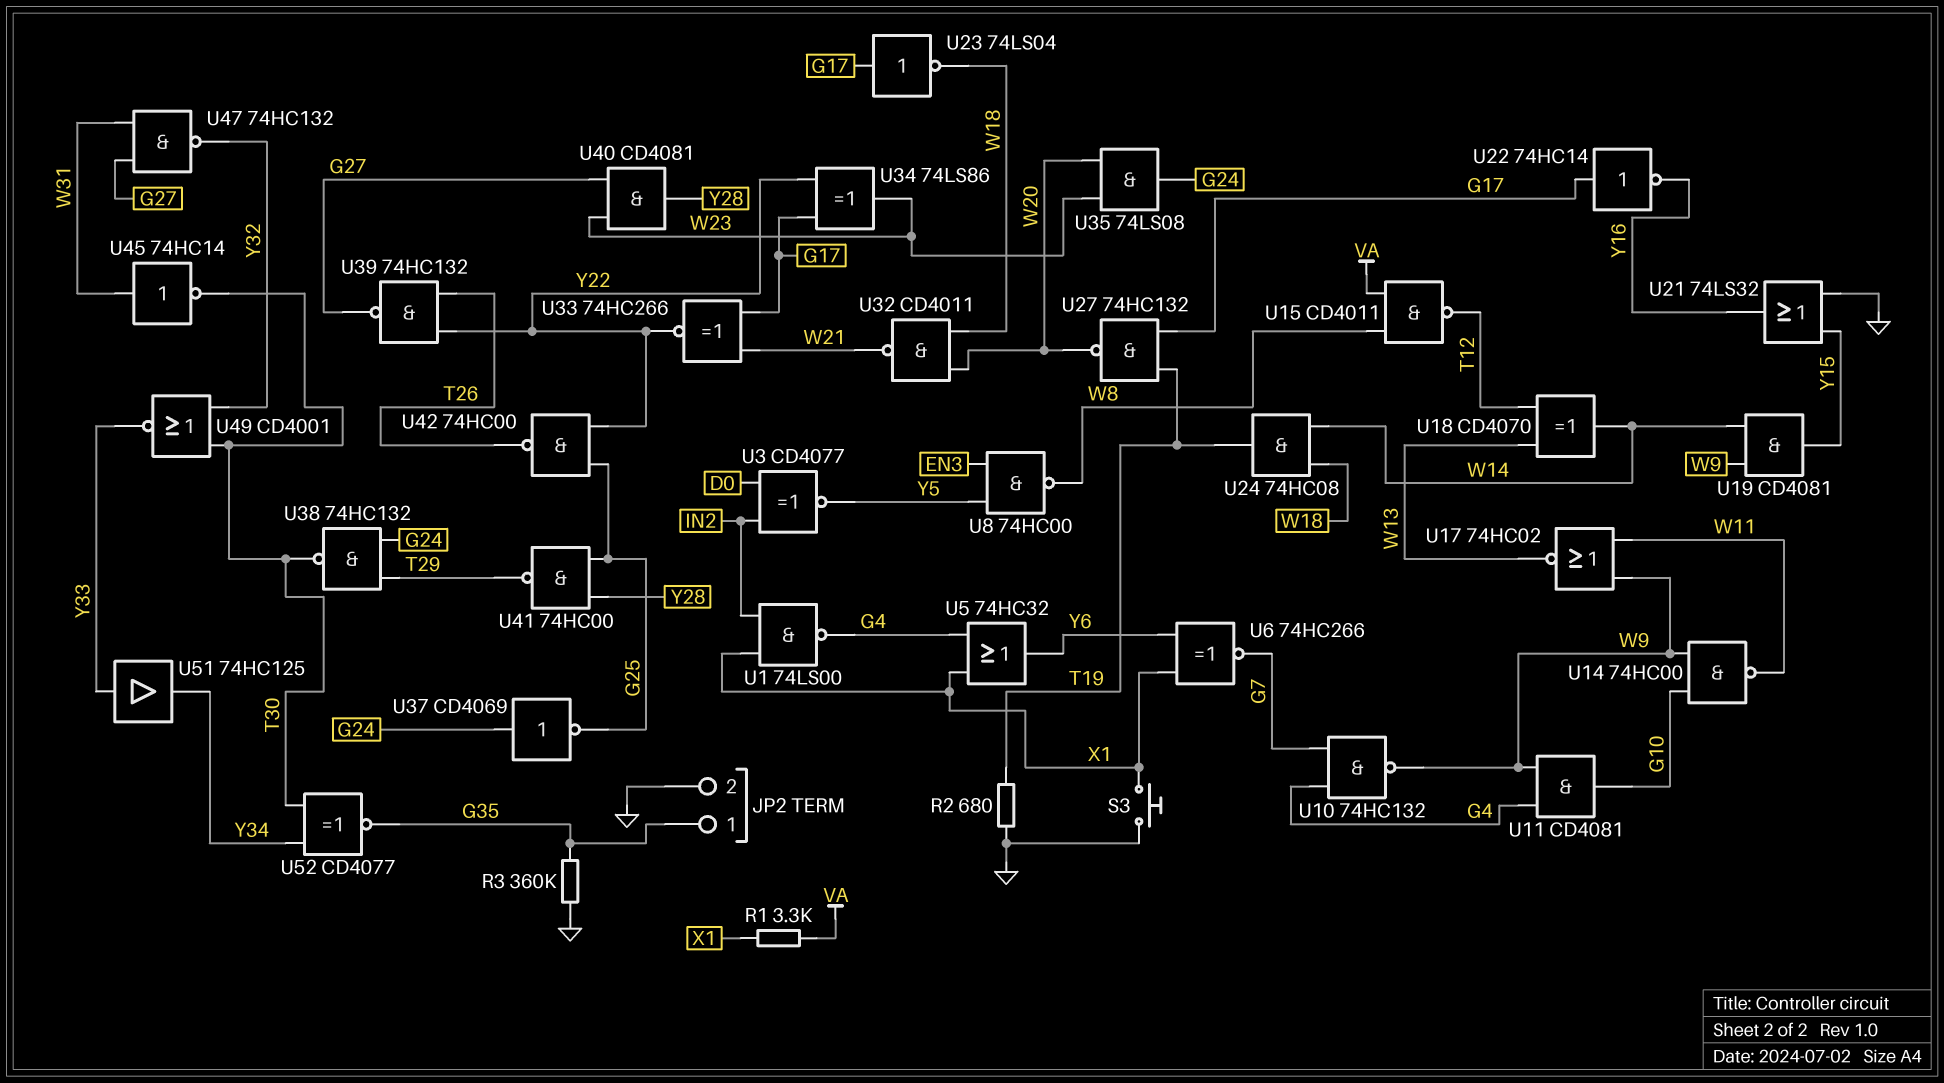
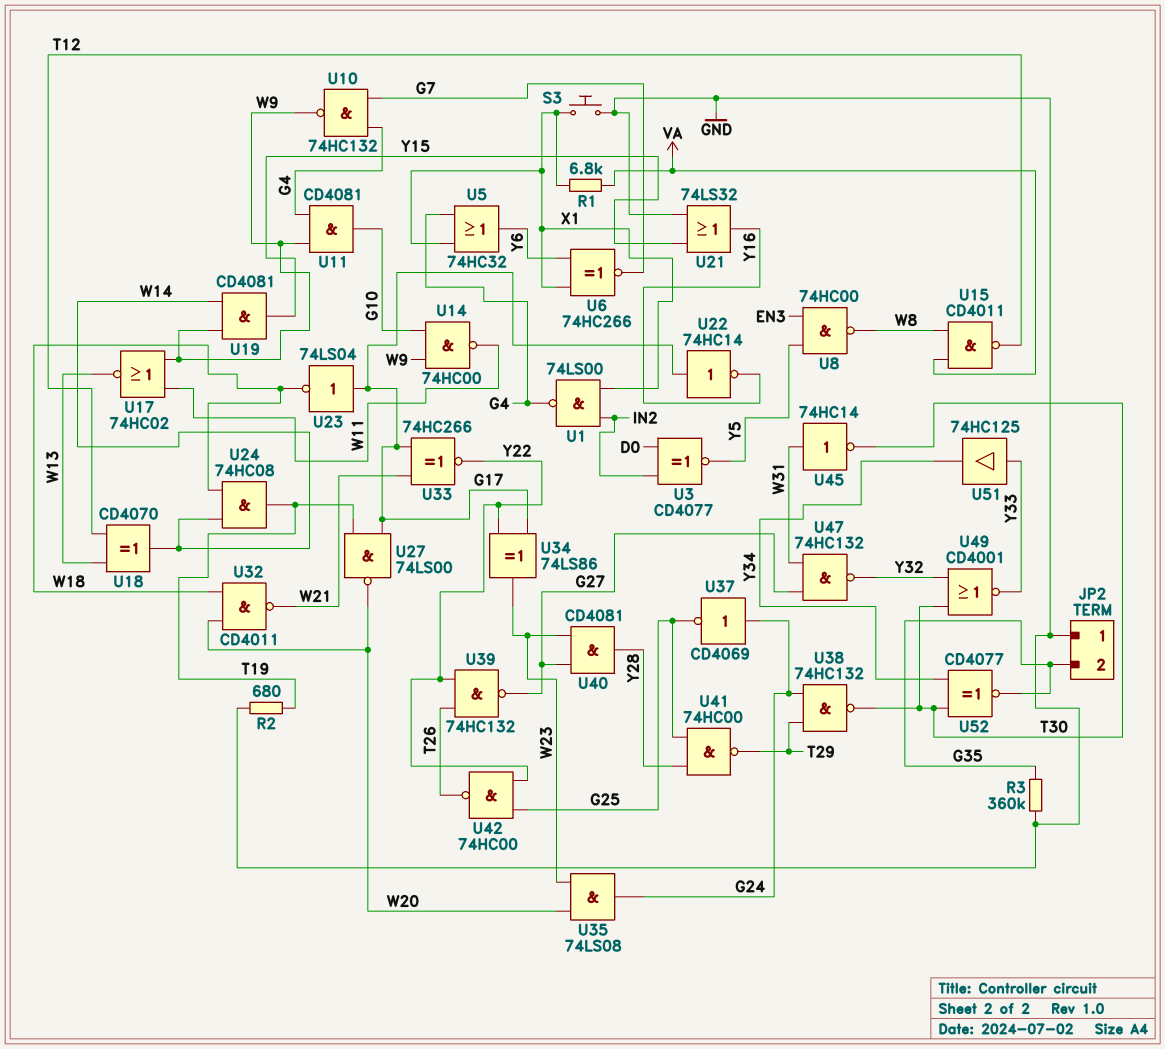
JP2 pin 1: G35 -> GND
JP2 pin 2: GND -> G35
R1: 3.3k (VA, X1) -> 6.8k (VA, X1)
U27: NAND 74HC132 (in G17, in T19, out W20) -> NAND 74LS00 (in G17, in T19, out W20)

